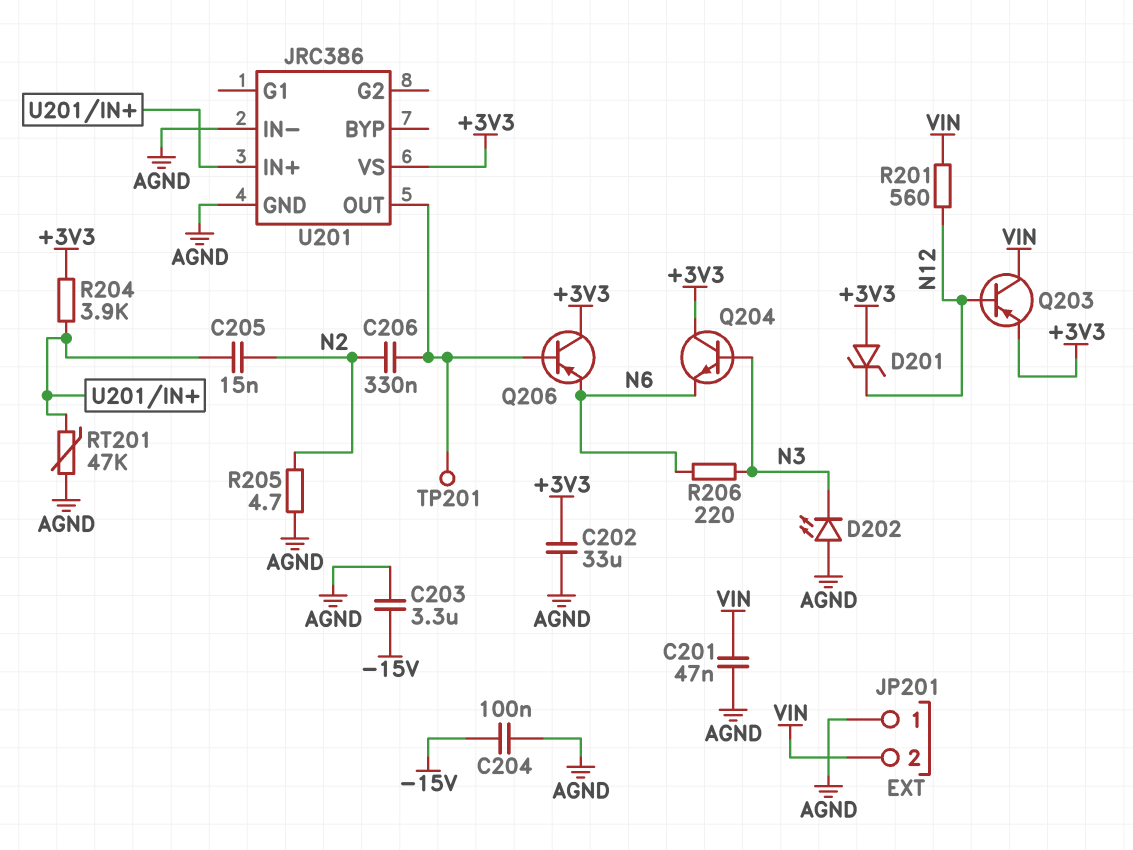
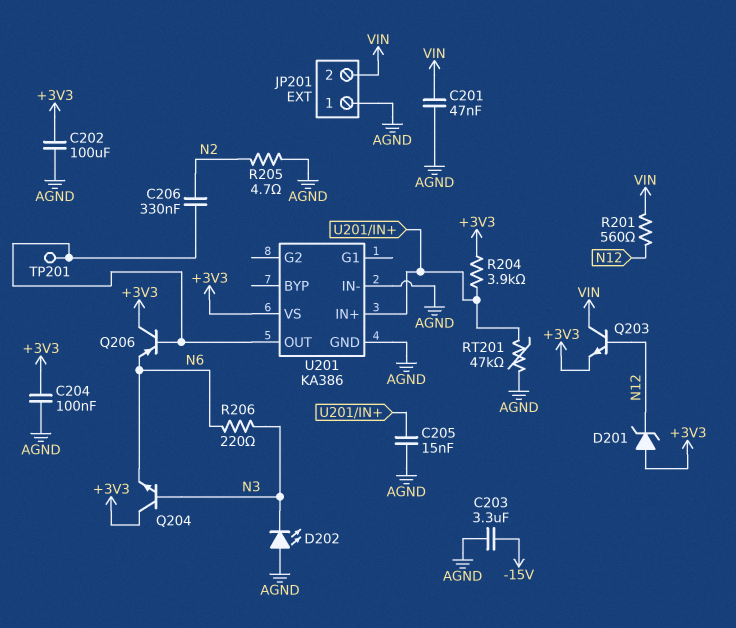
C202: 33uF (+3V3, AGND) -> 100uF (+3V3, AGND)
C204: 100nF (-15V, AGND) -> 100nF (+3V3, AGND)
C205: 15nF (N2, U201/IN+) -> 15nF (AGND, U201/IN+)
Q203: PNP (B N12, C VIN, E +3V3) -> NPN (B N12, C VIN, E +3V3)
U201: JRC386 -> KA386

